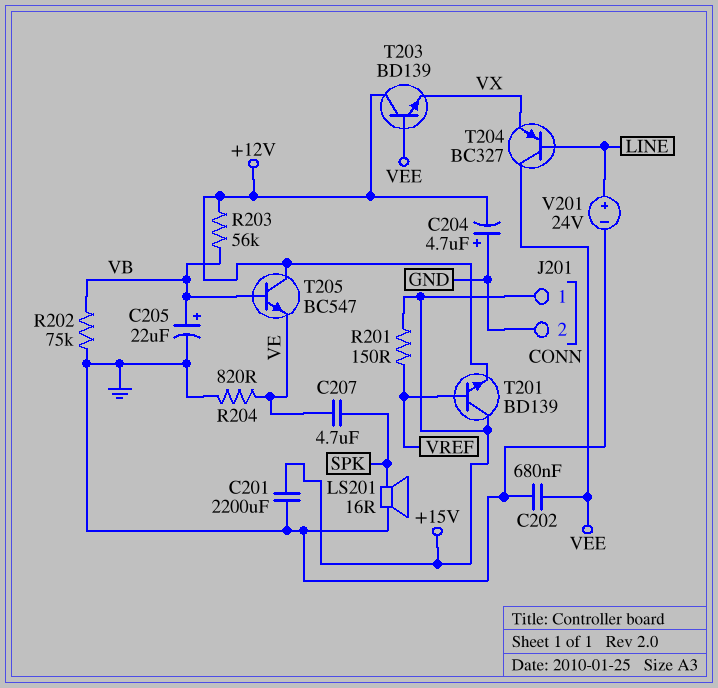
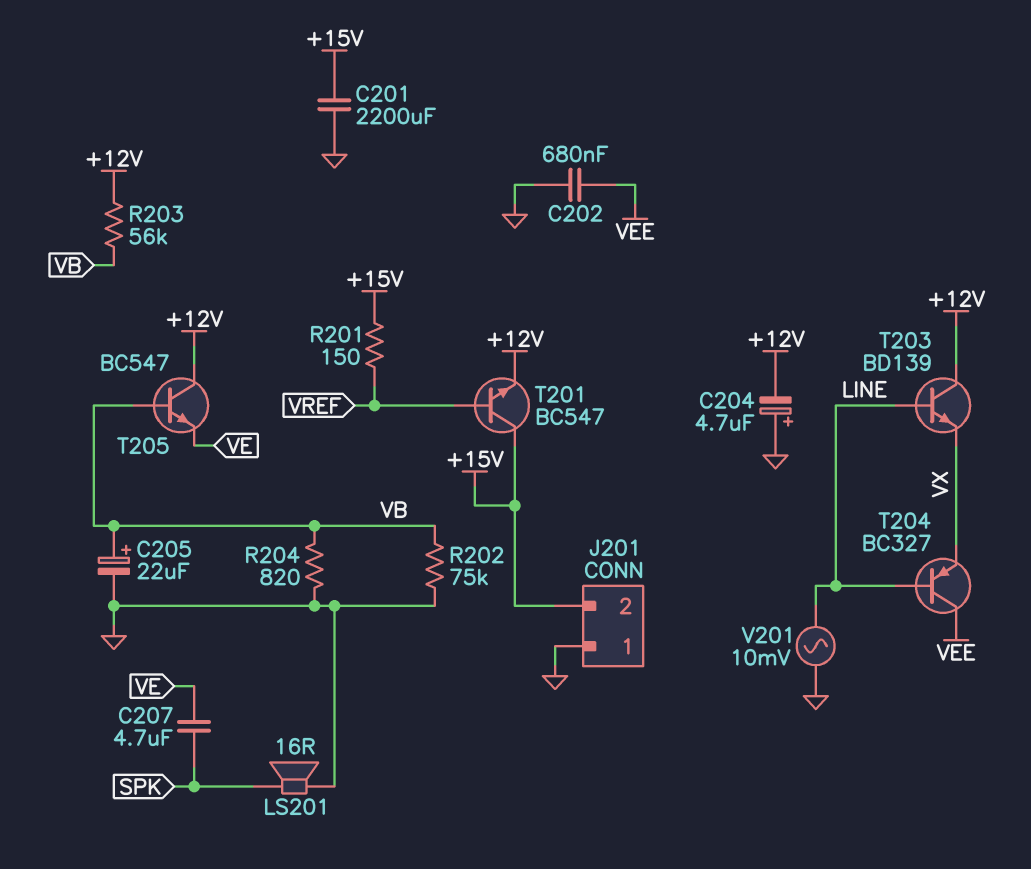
J201 pin 1: +15V -> GND
J201 pin 2: GND -> +15V
R204: 820 (GND, VE) -> 820 (GND, VB)
T201: NPN BD139 (B VREF, C +15V, E +12V) -> NPN BC547 (B VREF, C +15V, E +12V)
T203: NPN BD139 (B VEE, C +12V, E VX) -> NPN BD139 (B LINE, C +12V, E VX)
V201: 24V (plus LINE, minus GND) -> AC 10mV (GND, LINE)

